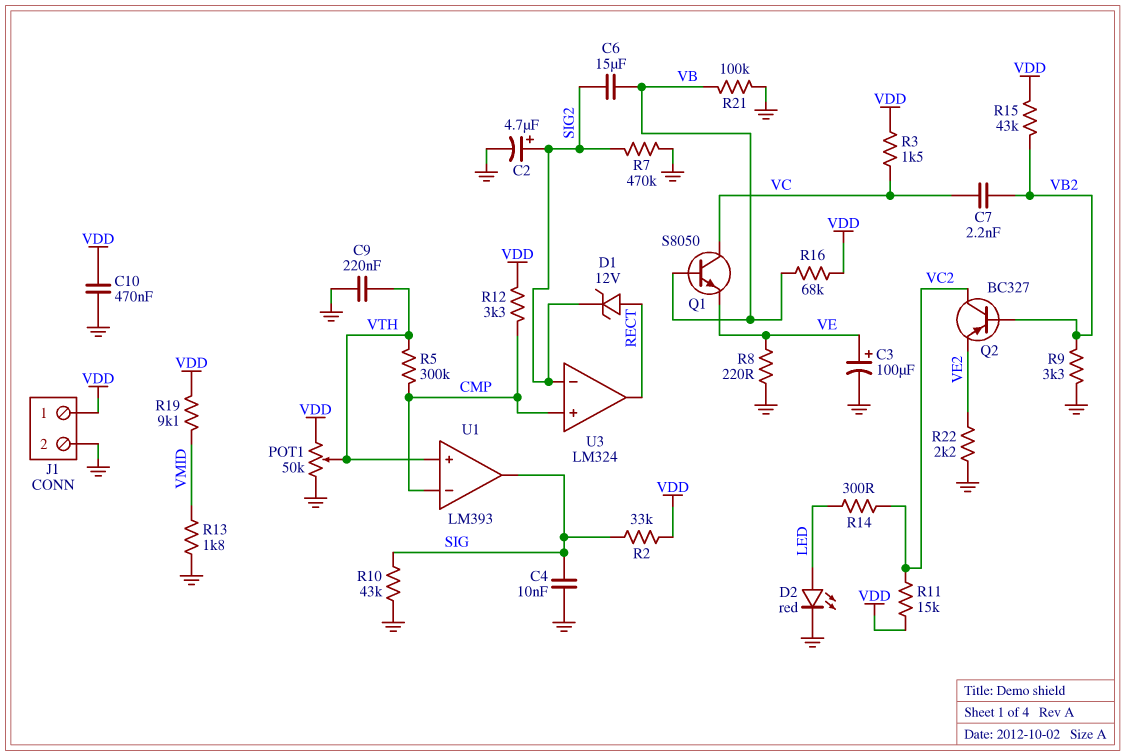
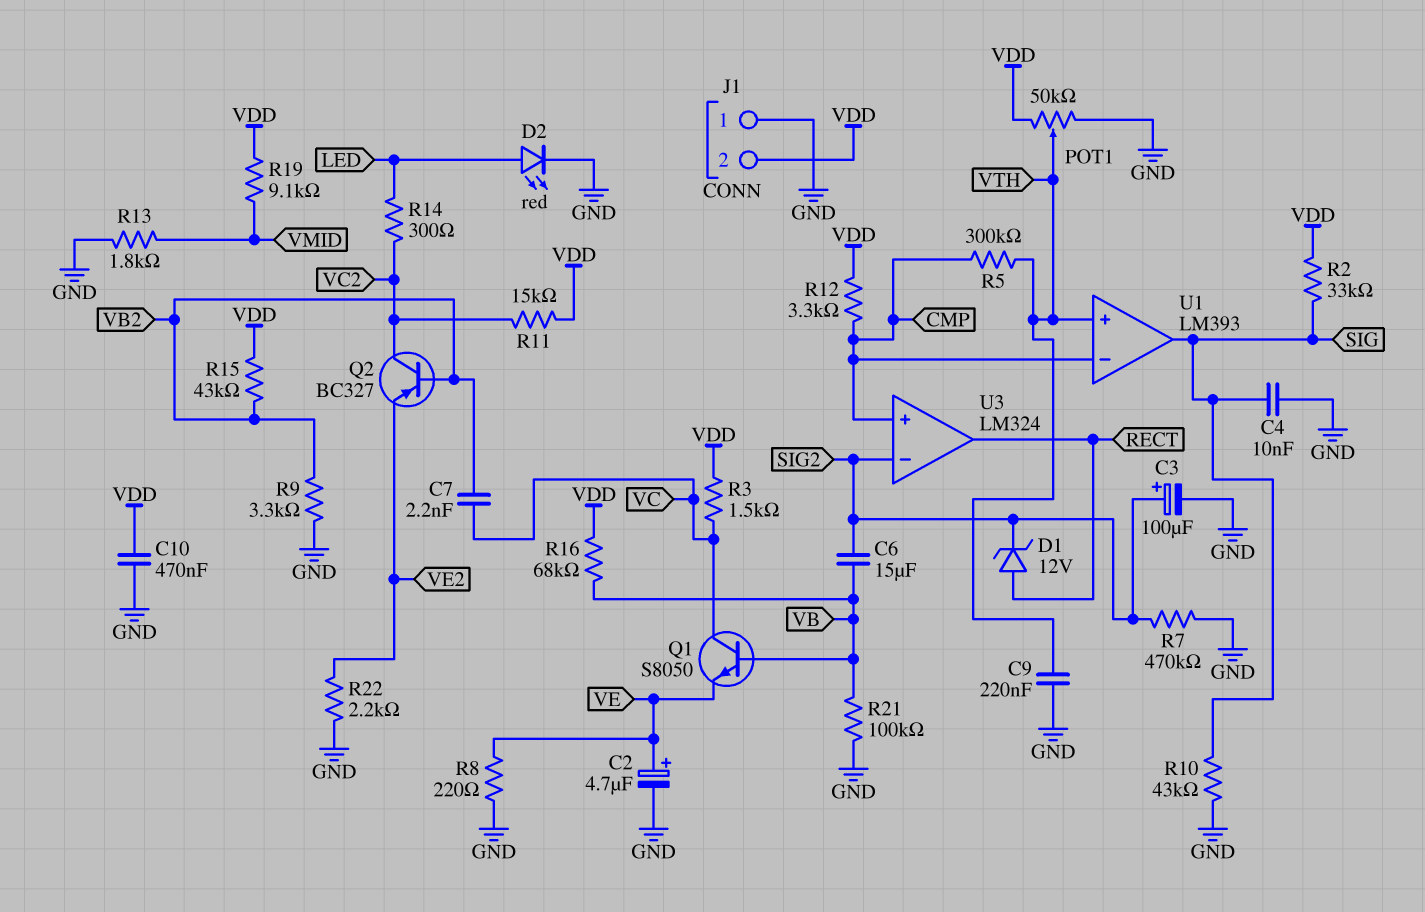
C2: 4.7uF (plus SIG2, minus GND) -> 4.7uF (plus VE, minus GND)
C3: 100uF (plus VE, minus GND) -> 100uF (plus SIG2, minus GND)
J1 pin 1: VDD -> GND
J1 pin 2: GND -> VDD

